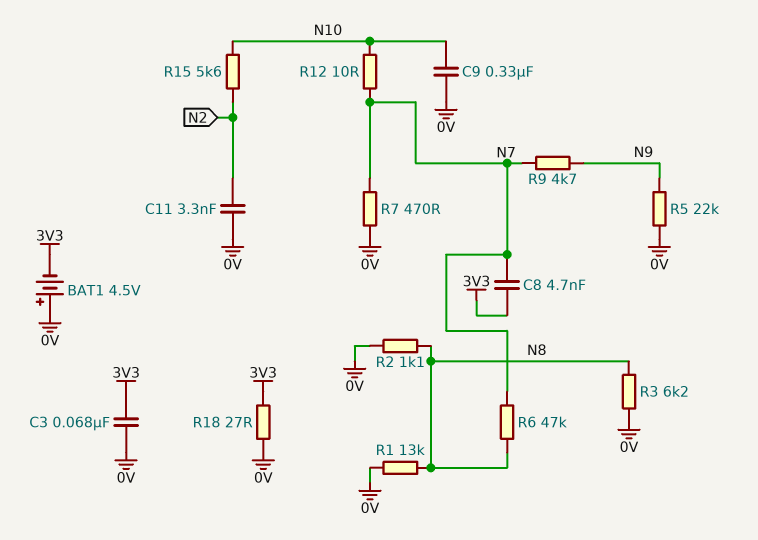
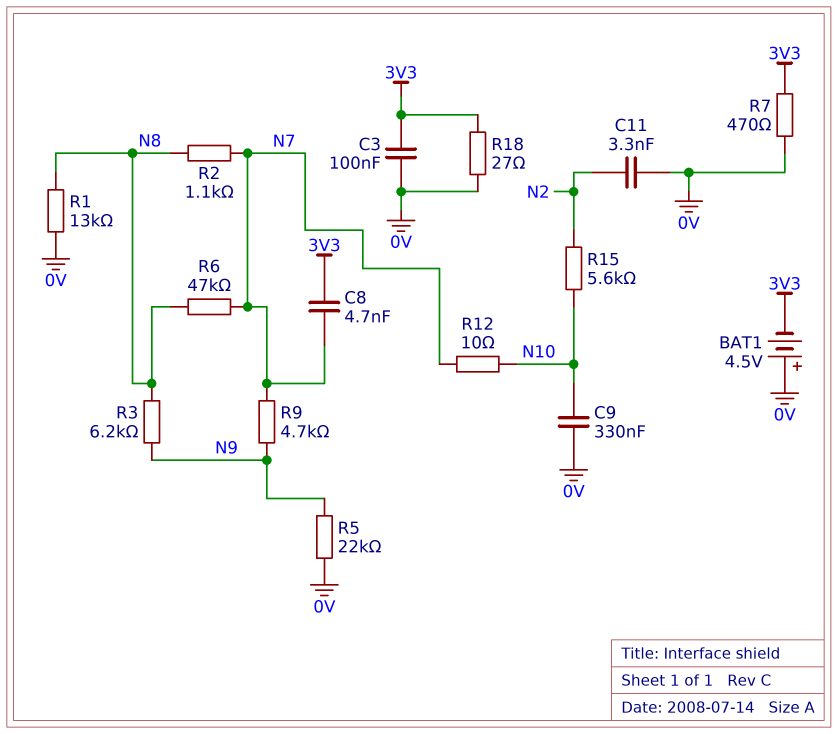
C3: 68nF (0V, 3V3) -> 100nF (0V, 3V3)
R2: 1.1k (0V, N8) -> 1.1k (N7, N8)
R3: 6.2k (0V, N8) -> 6.2k (N8, N9)
R7: 470 (0V, N7) -> 470 (0V, 3V3)

